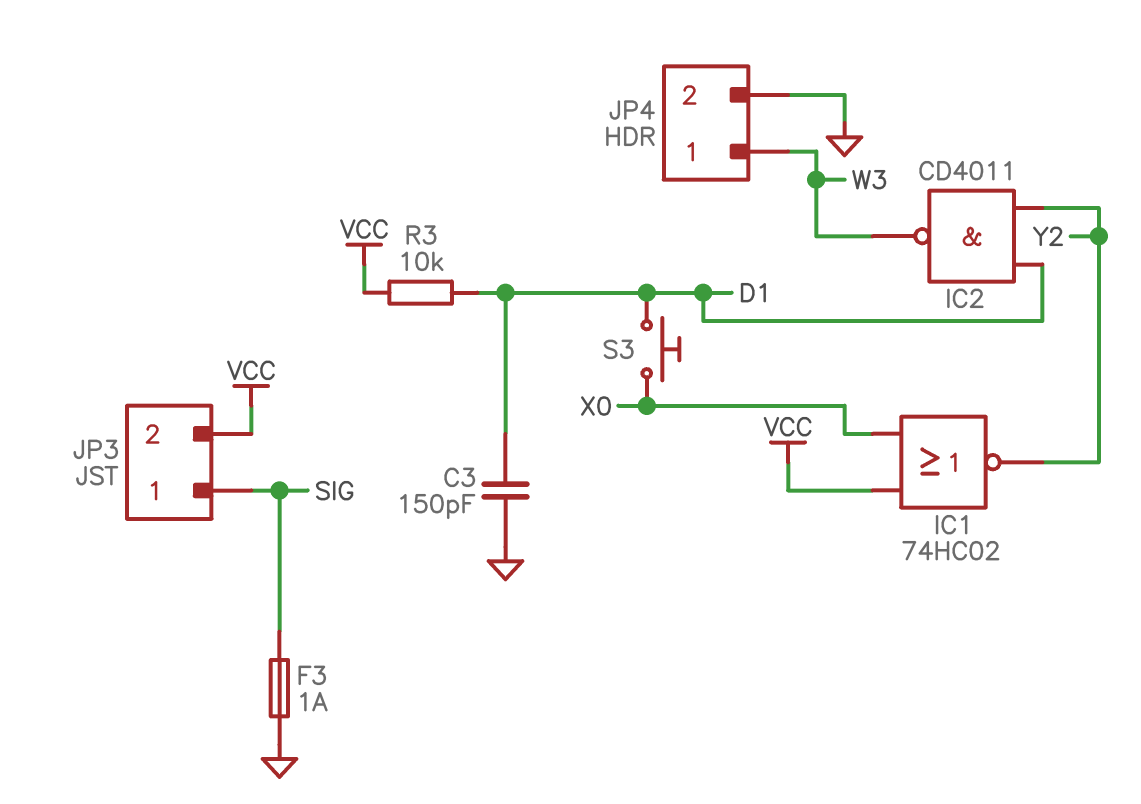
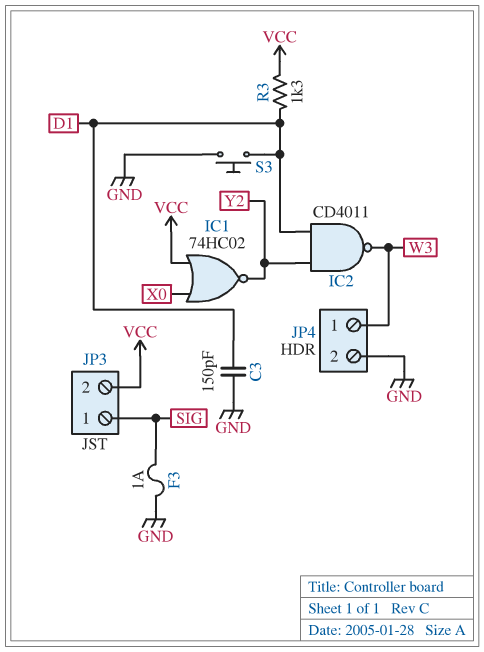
R3: 10k (D1, VCC) -> 1.3k (D1, VCC)
S3: button (D1, X0) -> button (D1, GND)

